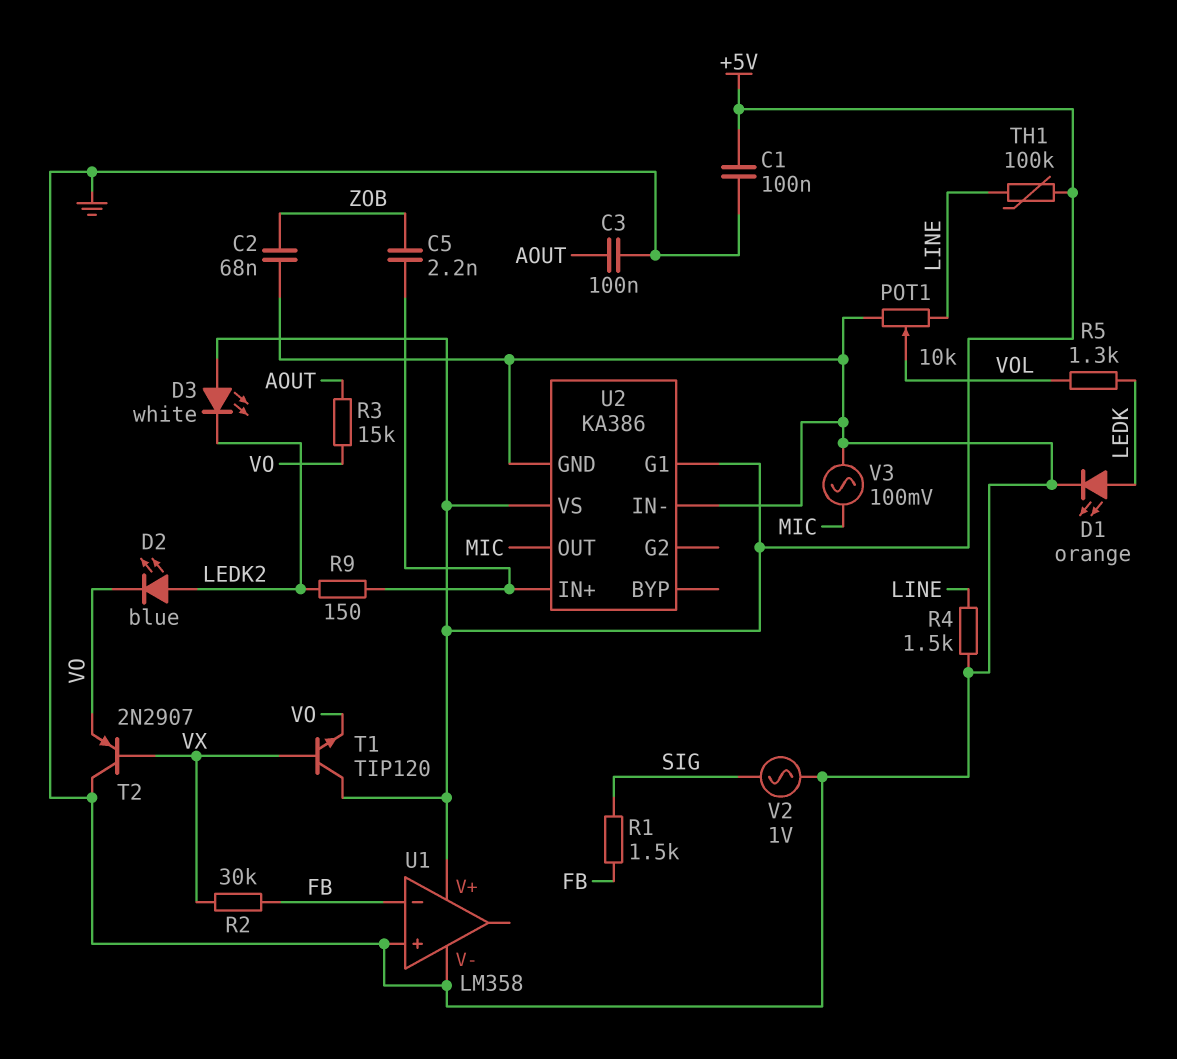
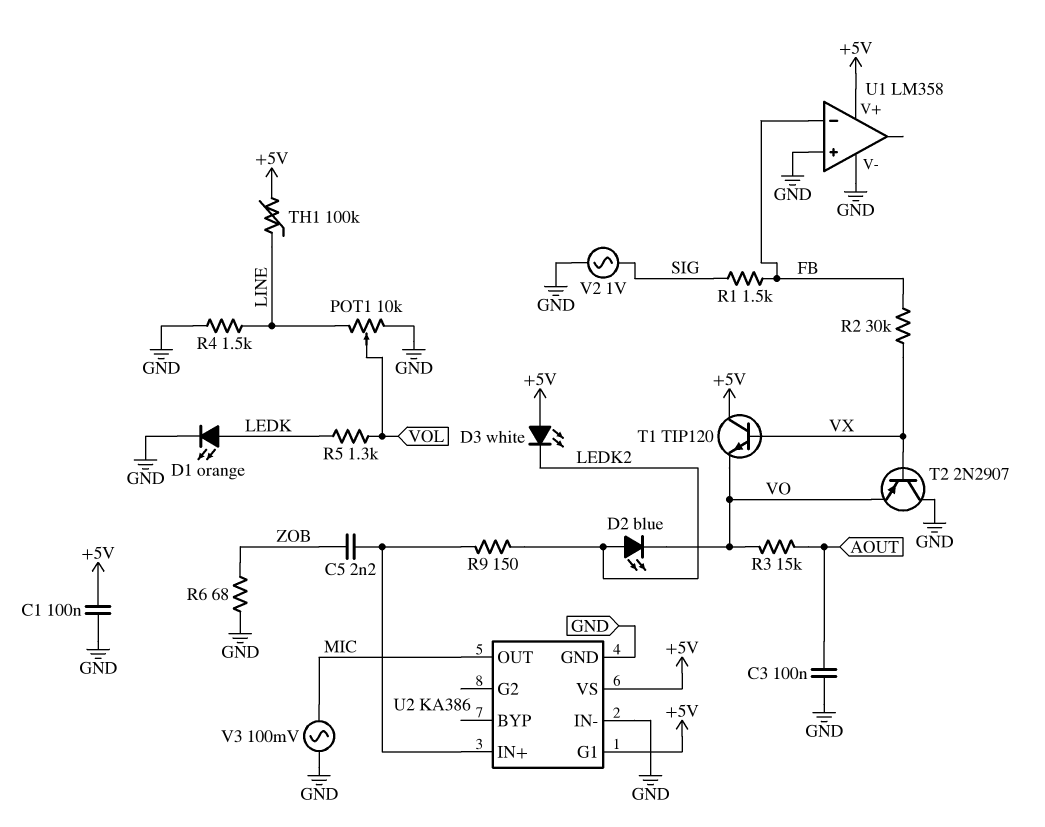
C2: 68nF (GND, ZOB) -> none
R6: none -> 68 (GND, ZOB)

